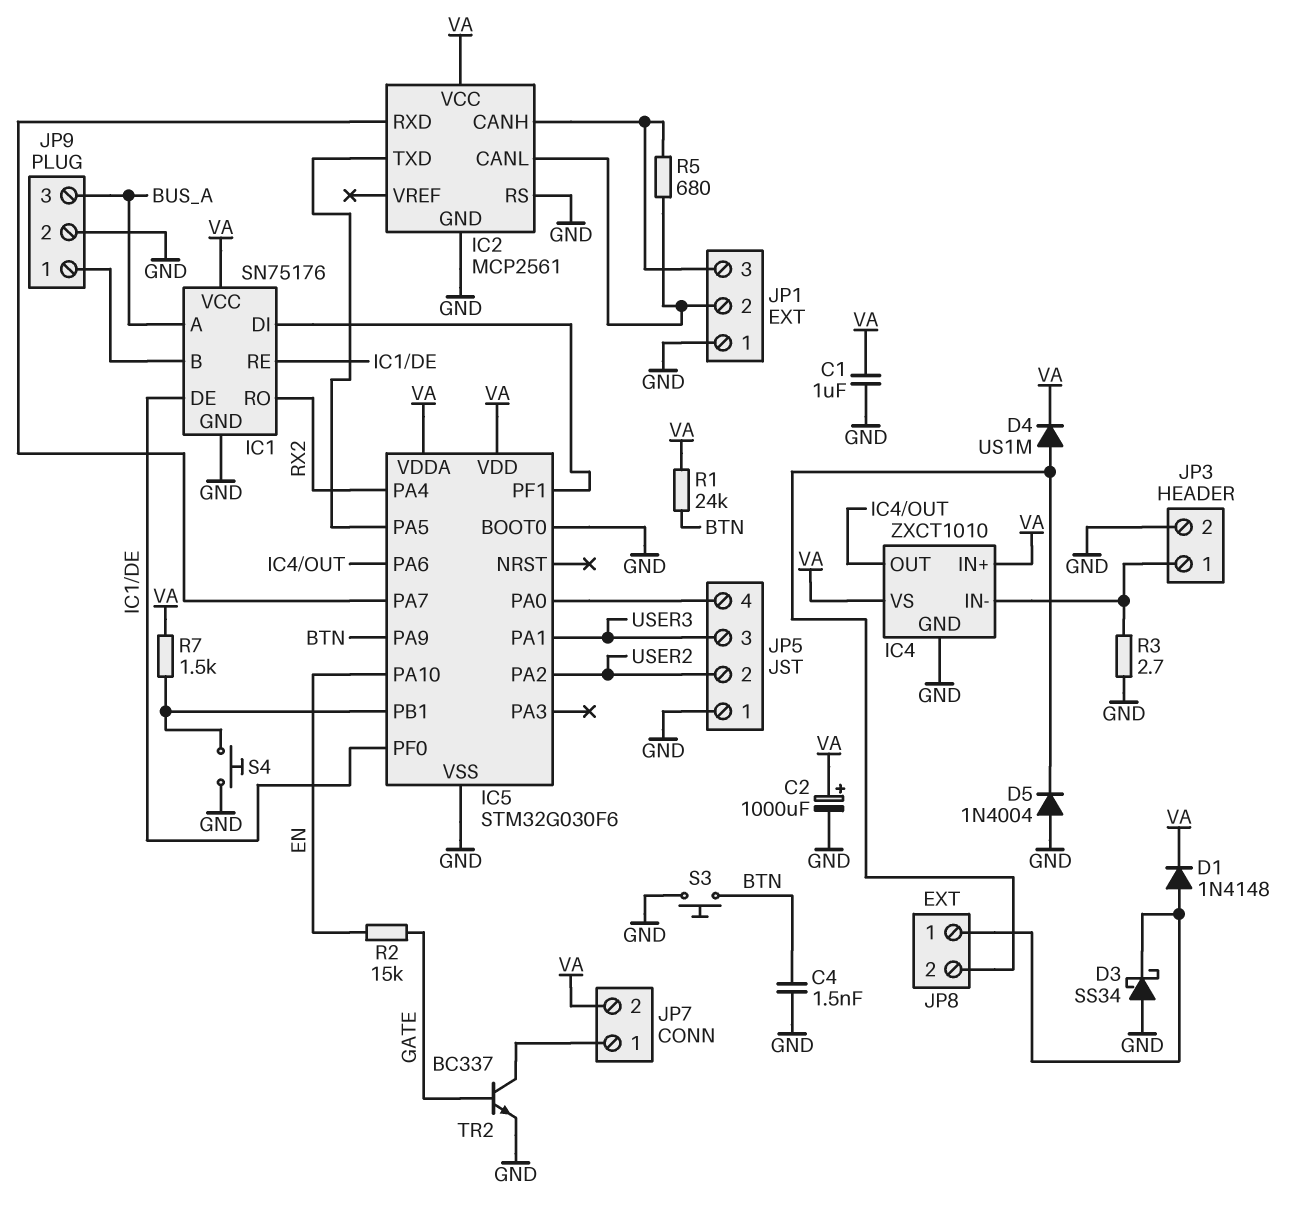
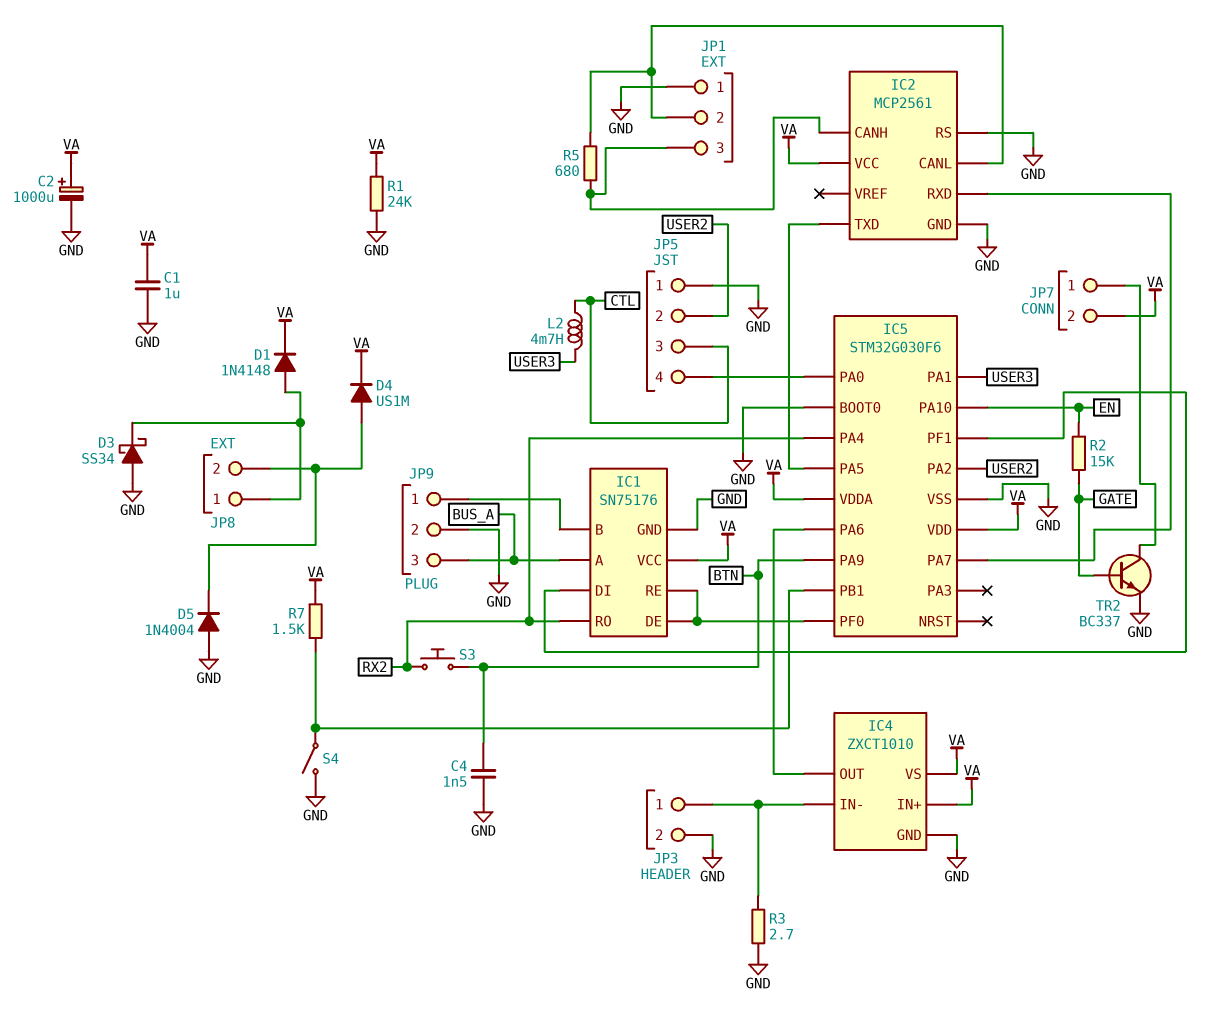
JP5 pin 3: USER3 -> CTL
L2: none -> 4.7mH (CTL, USER3)
R1: 24k (BTN, VA) -> 24k (GND, VA)
S3: button (BTN, GND) -> button (BTN, RX2)
S4: button (GND, IC5/PB1) -> switch (GND, IC5/PB1)

